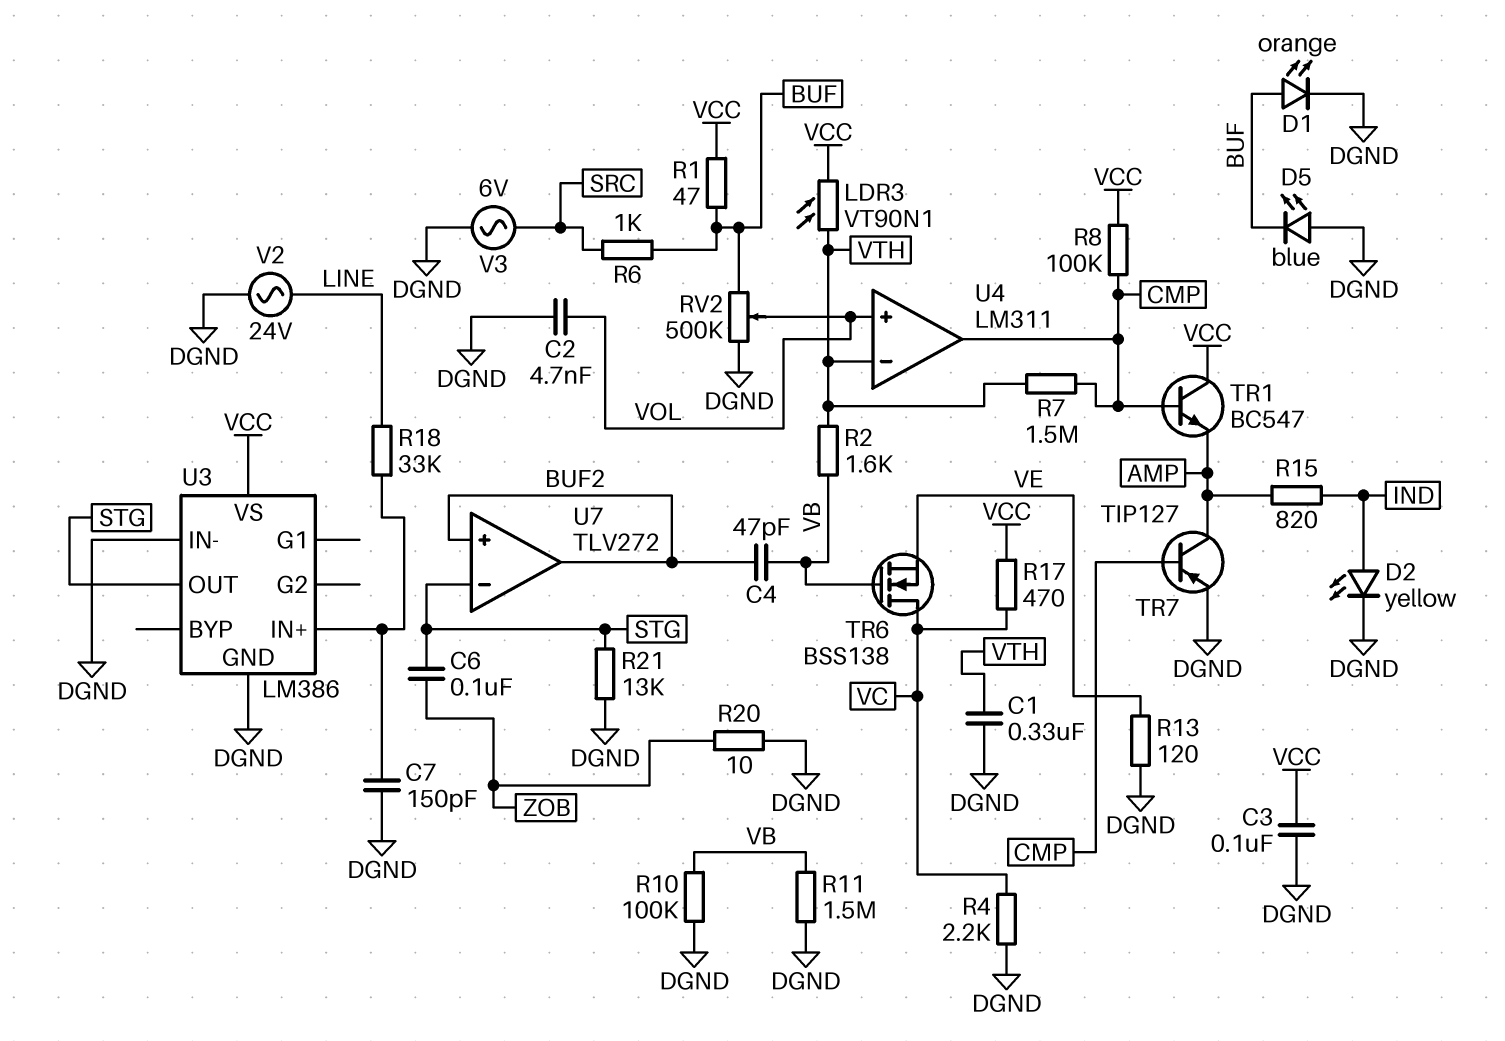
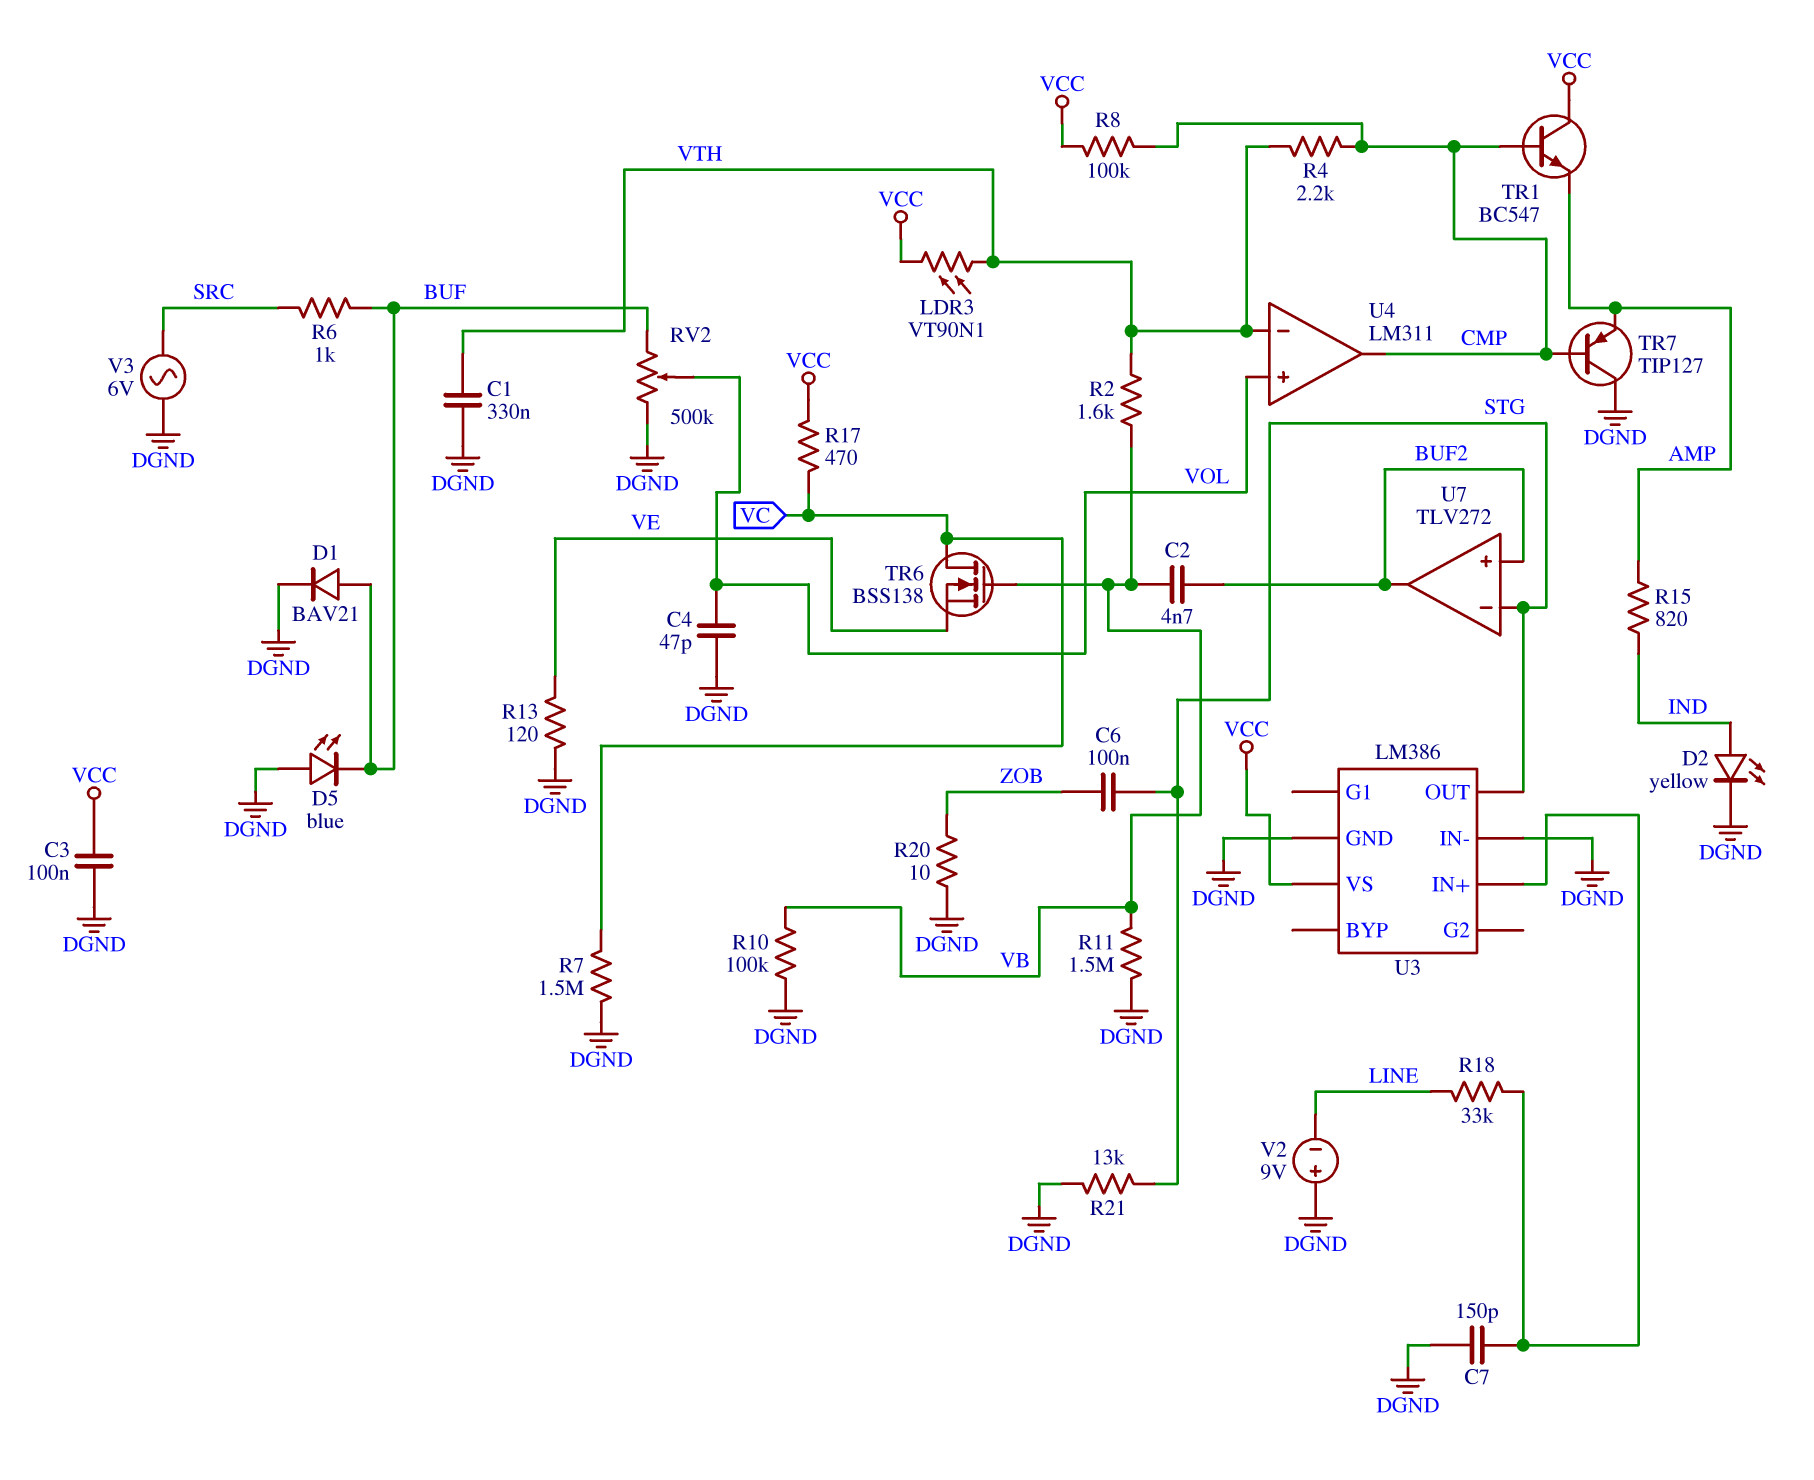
C2: 4.7nF (DGND, VOL) -> 4.7nF (BUF2, VB)
C4: 47pF (BUF2, VB) -> 47pF (DGND, VOL)
D1: LED orange (A BUF, K DGND) -> diode BAV21 (A BUF, K DGND)
R1: 47 (BUF, VCC) -> none
R4: 2.2k (DGND, VC) -> 2.2k (CMP, VTH)
R7: 1.5M (CMP, VTH) -> 1.5M (DGND, VC)
TR7: PNP TIP127 (B CMP, C AMP, E DGND) -> PNP TIP127 (B CMP, C DGND, E AMP)
V2: AC 24V (DGND, LINE) -> 9V (plus DGND, minus LINE)

